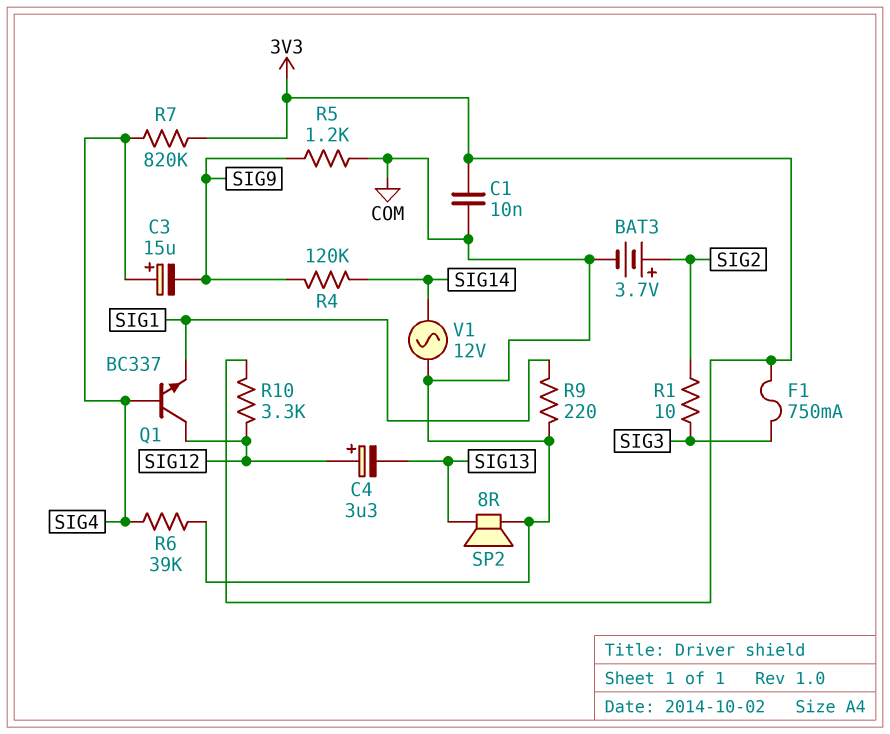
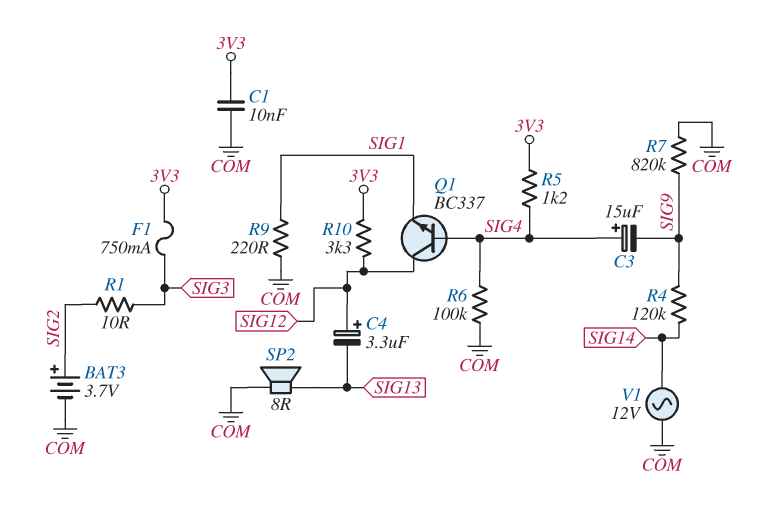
R5: 1.2k (COM, SIG9) -> 1.2k (3V3, SIG4)
R6: 39k (COM, SIG4) -> 100k (COM, SIG4)
R7: 820k (3V3, SIG4) -> 820k (COM, SIG9)

